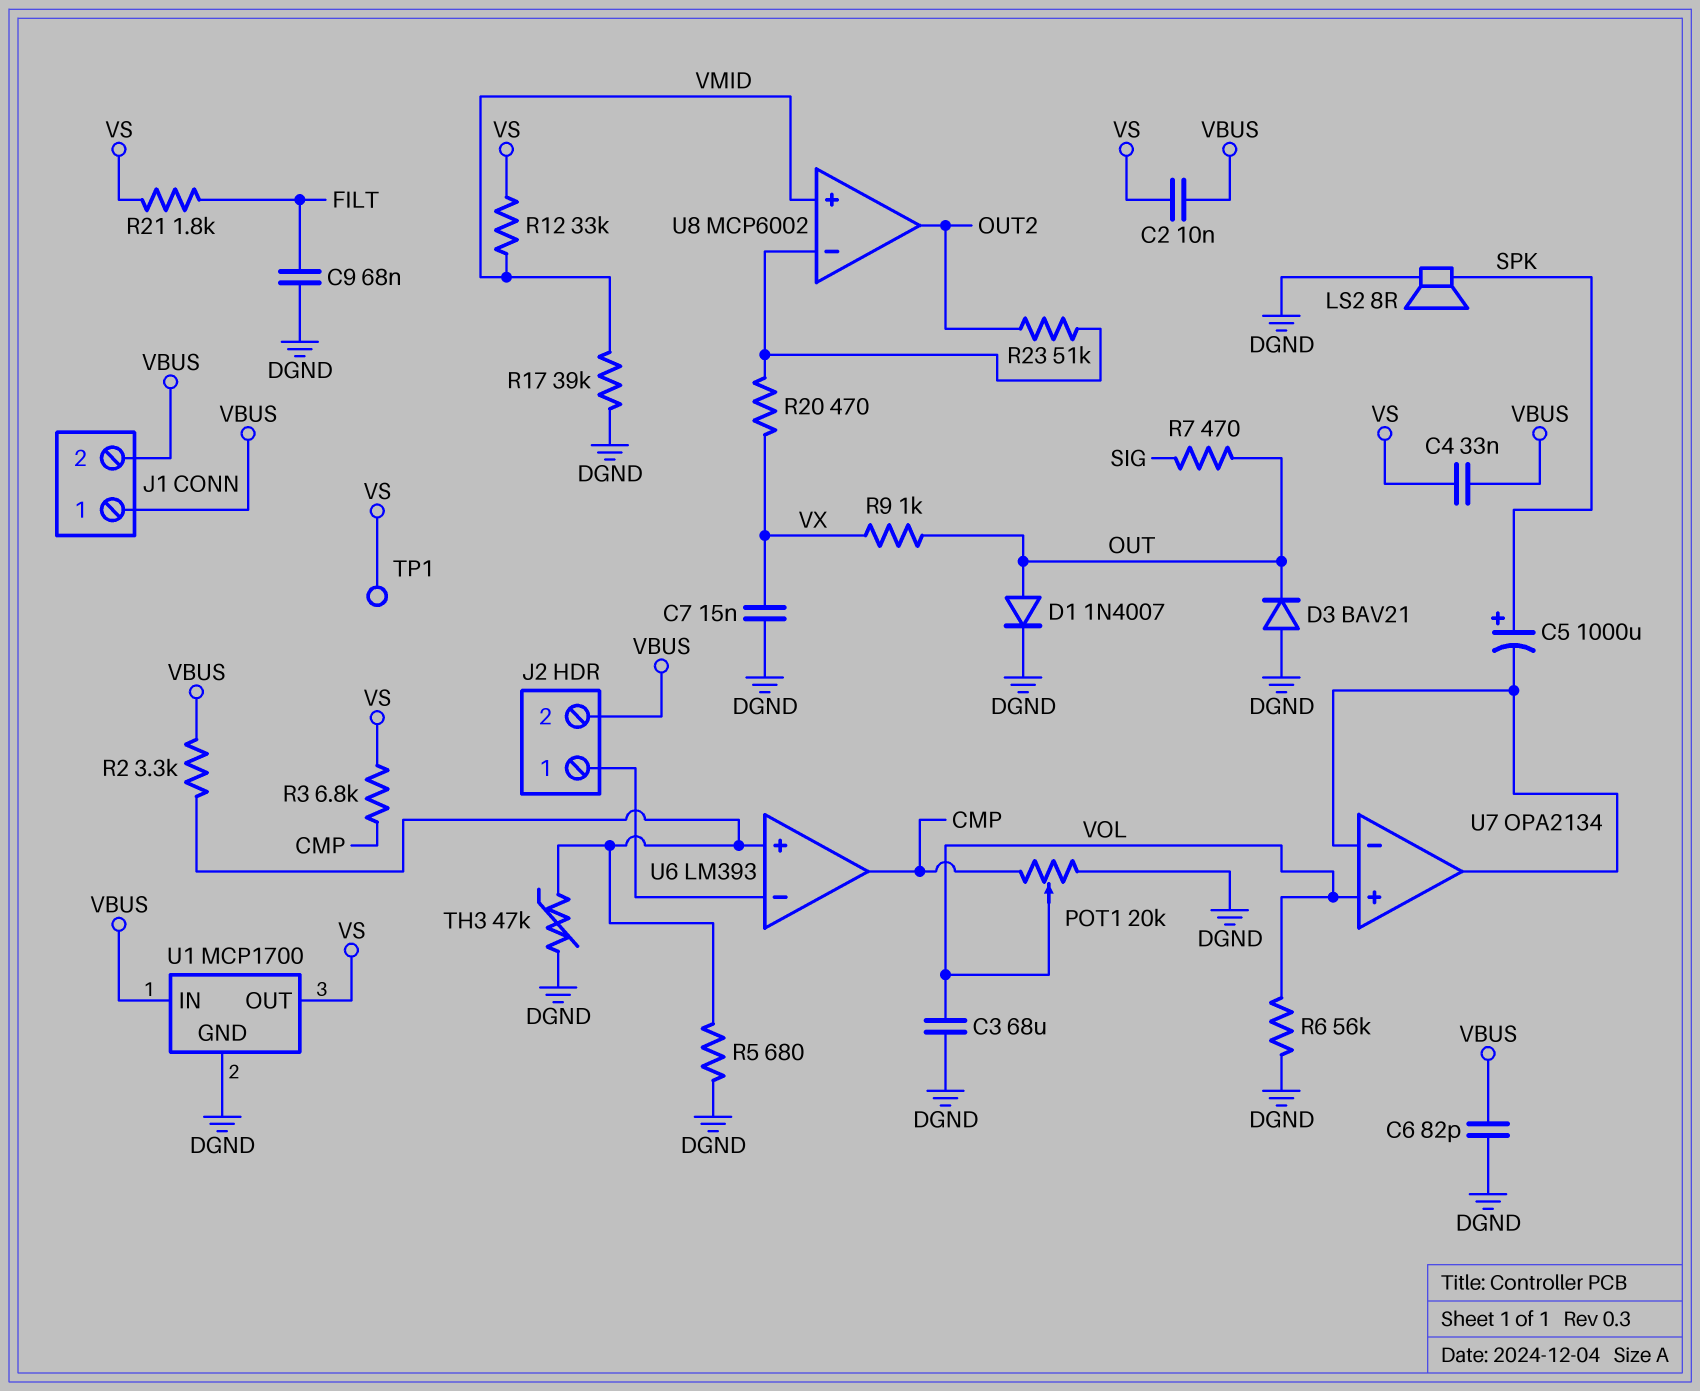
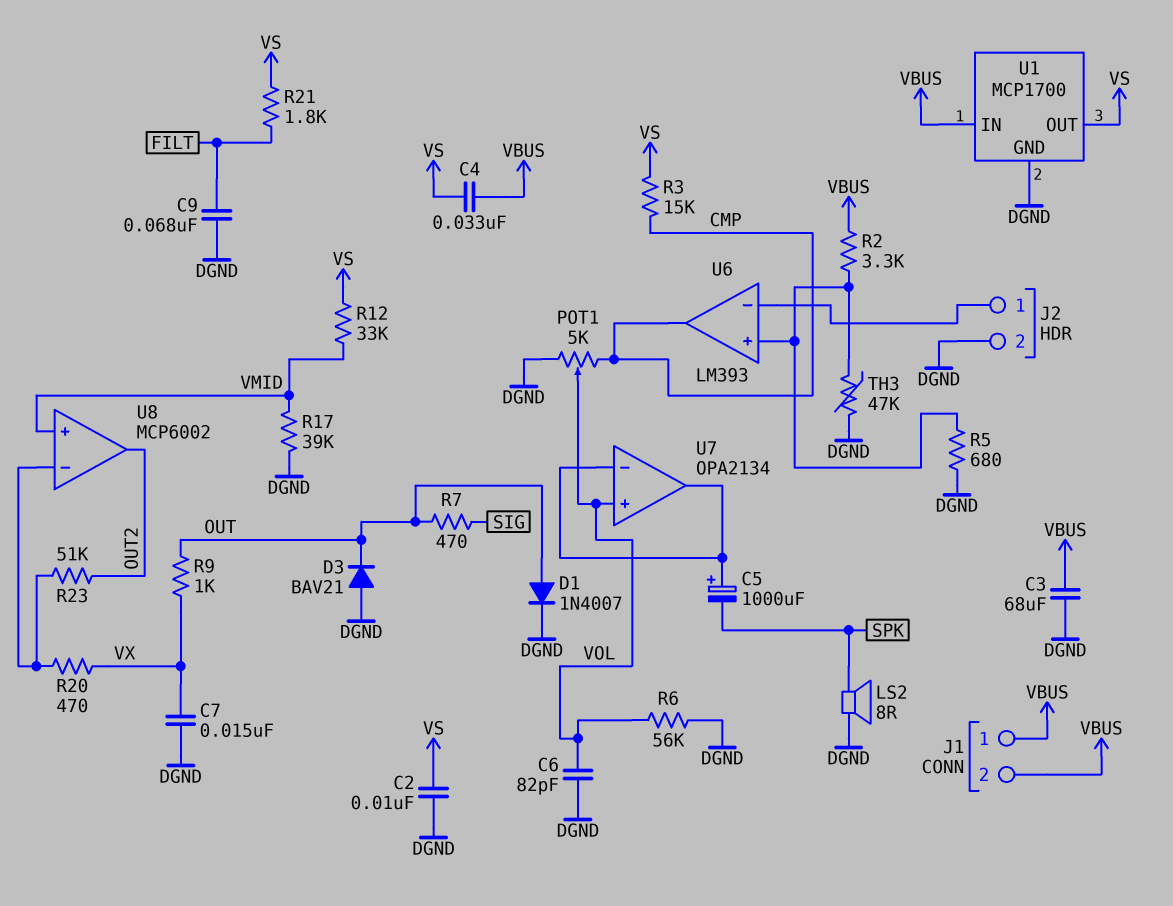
C2: 10nF (VBUS, VS) -> 10nF (DGND, VS)
C3: 68uF (DGND, VOL) -> 68uF (DGND, VBUS)
C5: 1000uF (plus SPK, minus U7/in-) -> 1000uF (plus U7/in-, minus SPK)
C6: 82pF (DGND, VBUS) -> 82pF (DGND, VOL)
J2 pin 2: VBUS -> DGND
POT1: 20k (CMP, DGND, wiper VOL) -> 5k (CMP, DGND, wiper VOL)
R3: 6.8k (CMP, VS) -> 15k (CMP, VS)
TP1: test point (VS) -> none

